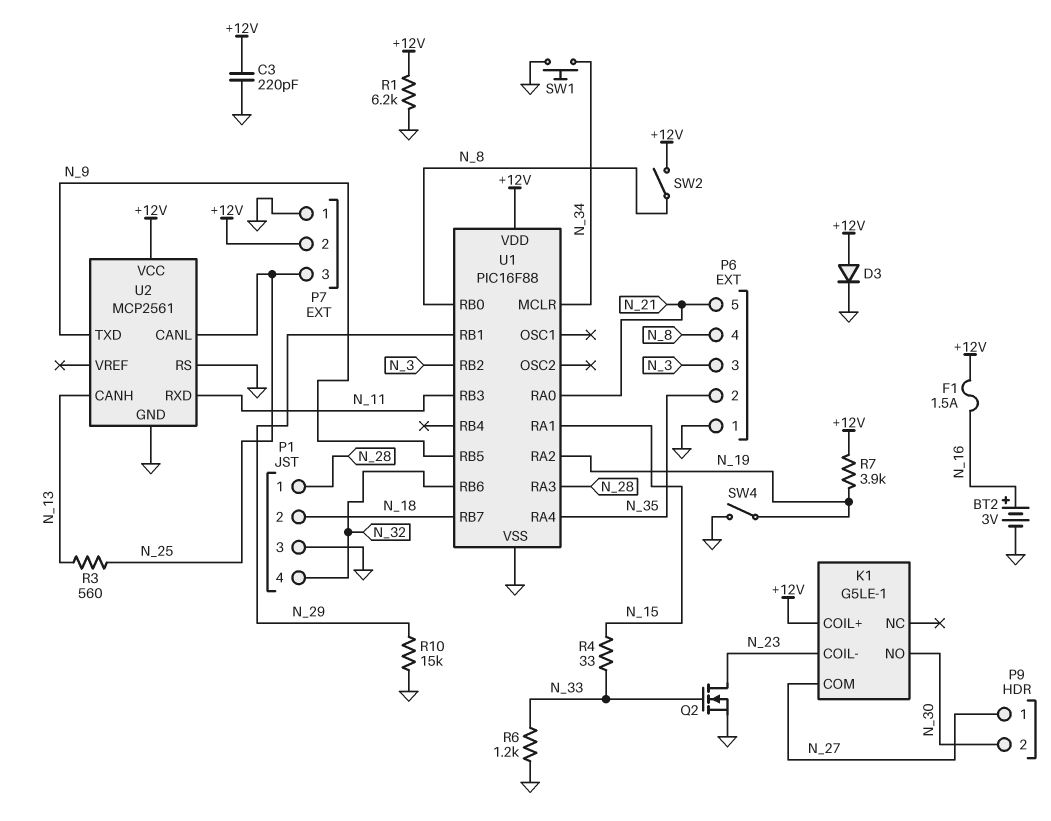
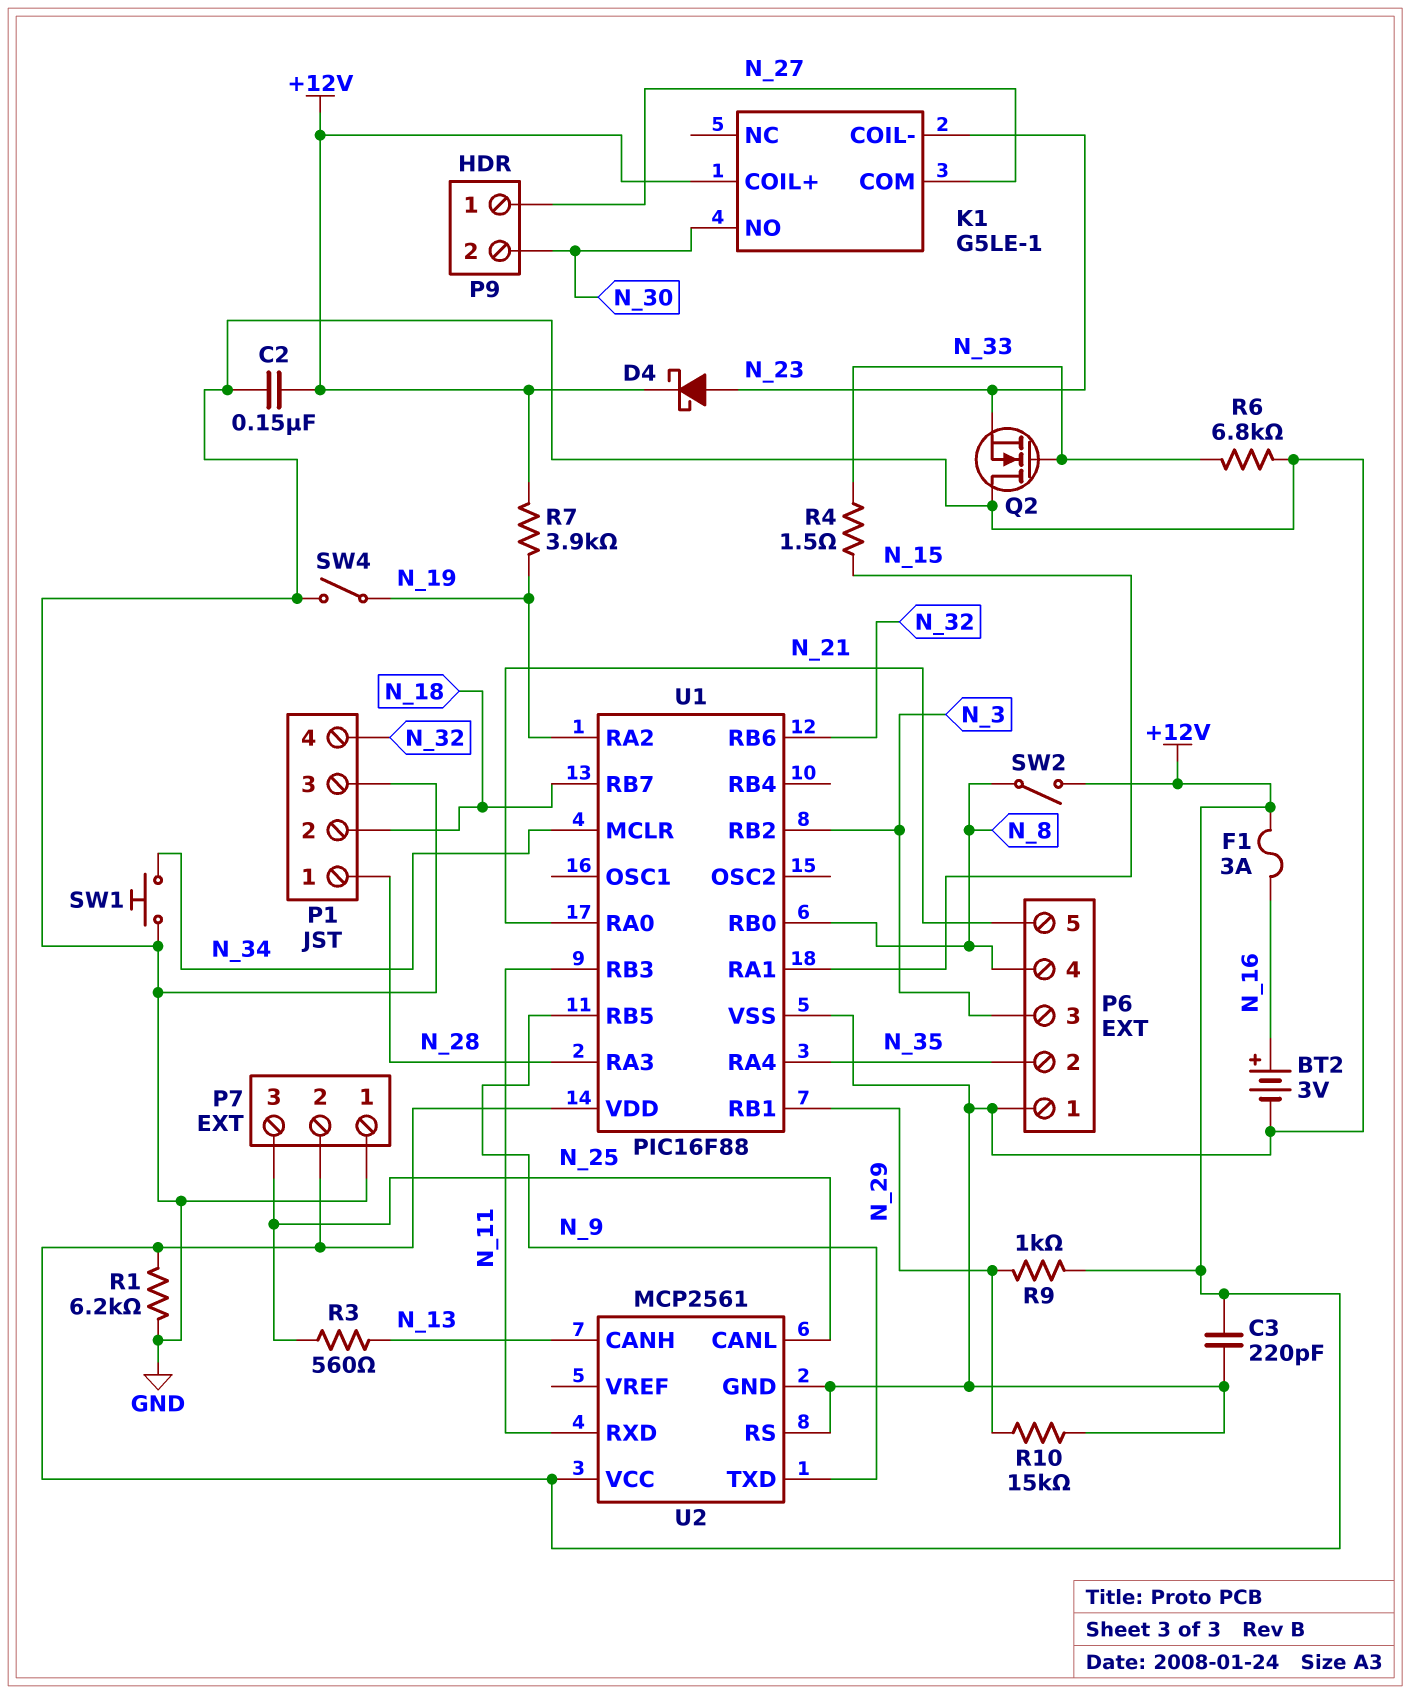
C2: none -> 150nF (+12V, GND)
D3: diode (A +12V, K GND) -> none
D4: none -> schottky (A N_23, K +12V)
F1: 1.5A (+12V, N_16) -> 3A (+12V, N_16)
Q2: NMOS (G N_33, D N_23, S GND) -> NMOS (G N_33, D GND, S N_23)
R4: 33 (N_15, N_33) -> 1.5 (N_15, N_33)
R6: 1.2k (GND, N_33) -> 6.8k (GND, N_33)
R9: none -> 1k (+12V, N_29)

